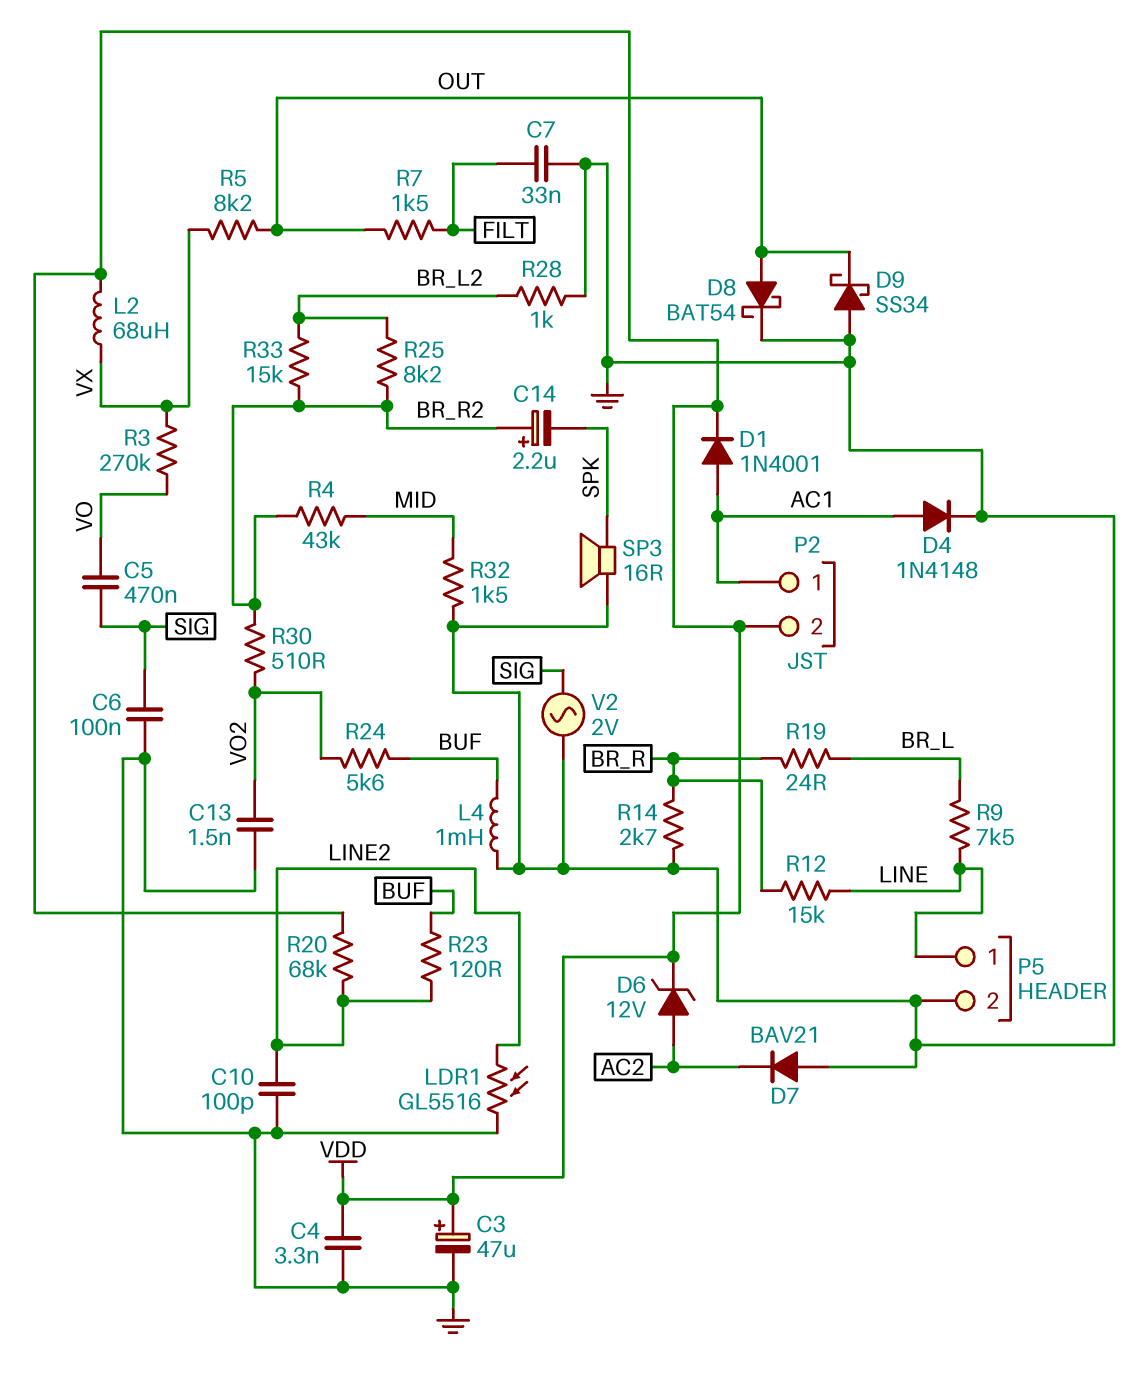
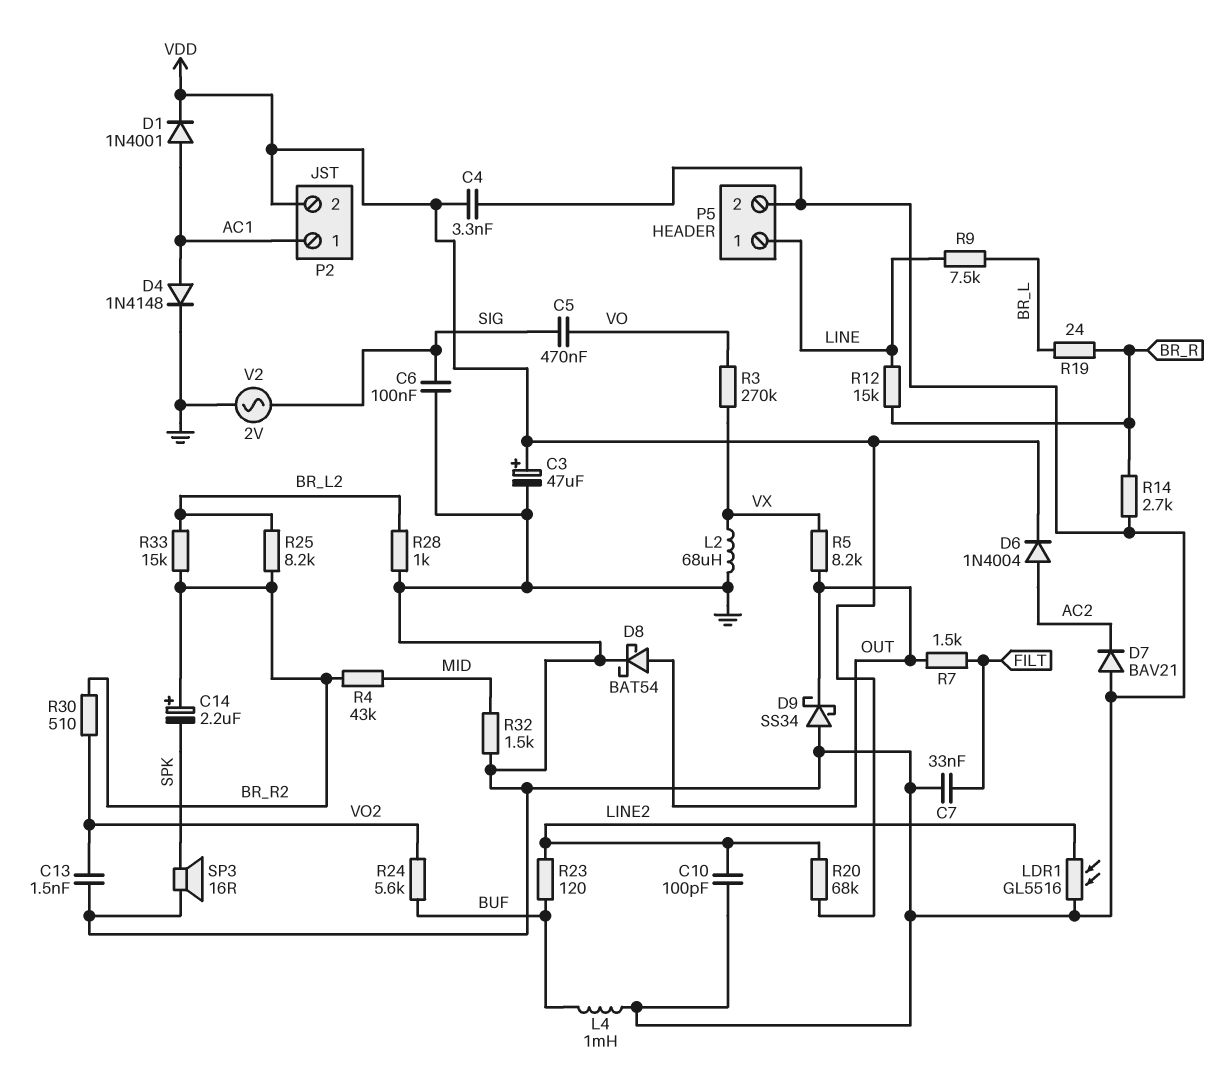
D6: zener 12V (A AC2, K VDD) -> diode 1N4004 (A AC2, K VDD)
L2: 68uH (VDD, VX) -> 68uH (GND, VX)

